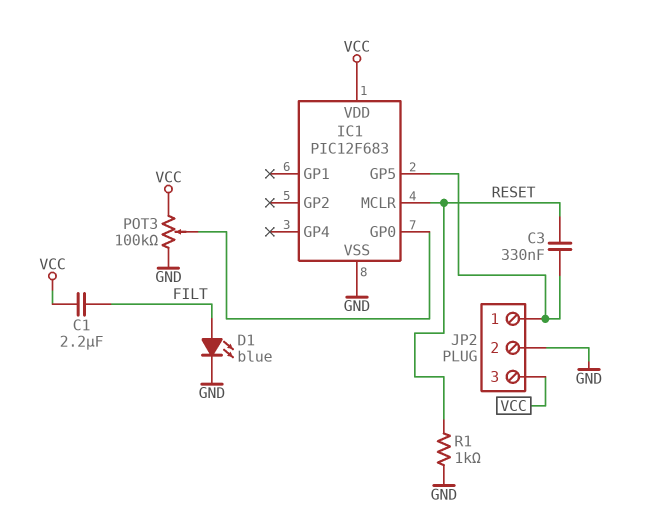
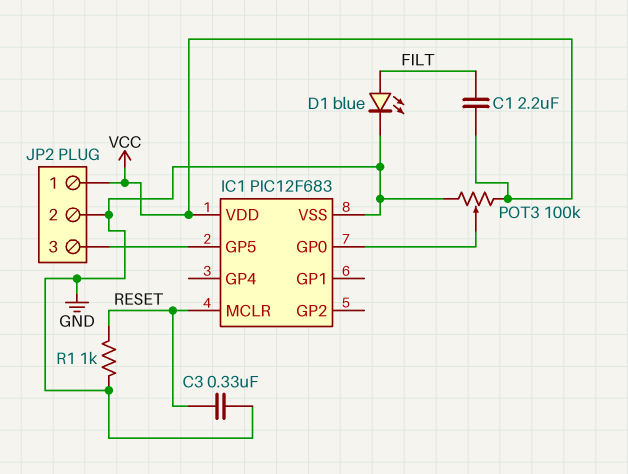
C3: 330nF (IC1/GP5, RESET) -> 330nF (GND, RESET)
JP2 pin 1: IC1/GP5 -> VCC
JP2 pin 3: VCC -> IC1/GP5

